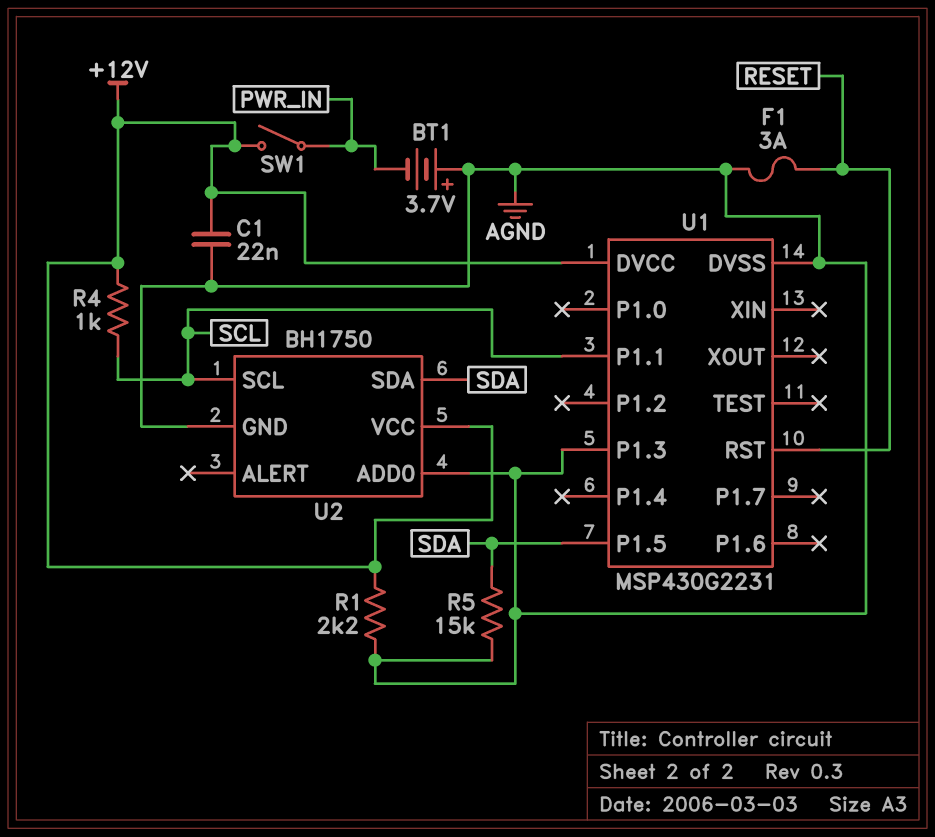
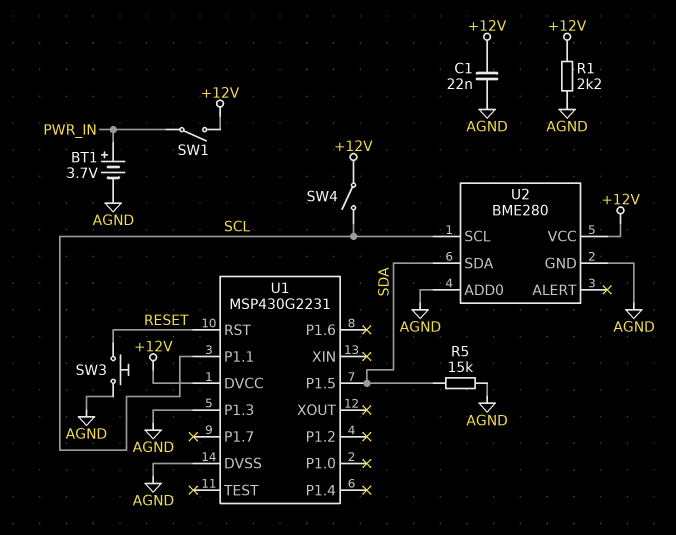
BT1: 3.7V (plus AGND, minus PWR_IN) -> 3.7V (plus PWR_IN, minus AGND)
F1: 3A (AGND, RESET) -> none
R4: 1k (+12V, SCL) -> none
SW3: none -> button (AGND, RESET)
SW4: none -> switch (+12V, SCL)
U2: BH1750 -> BME280

